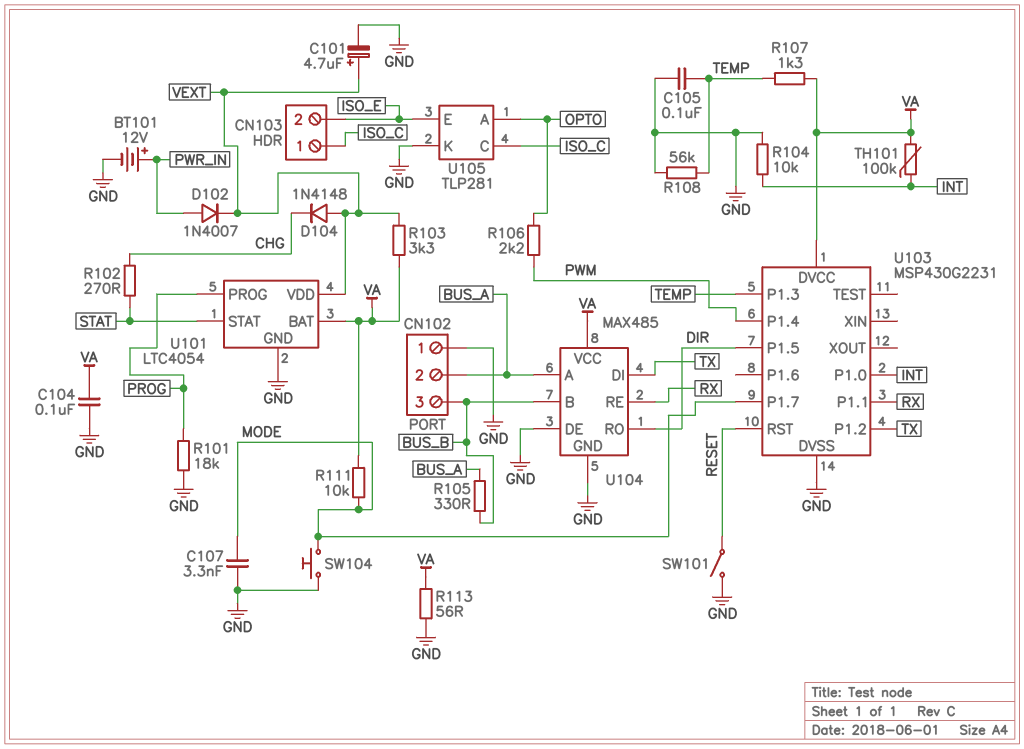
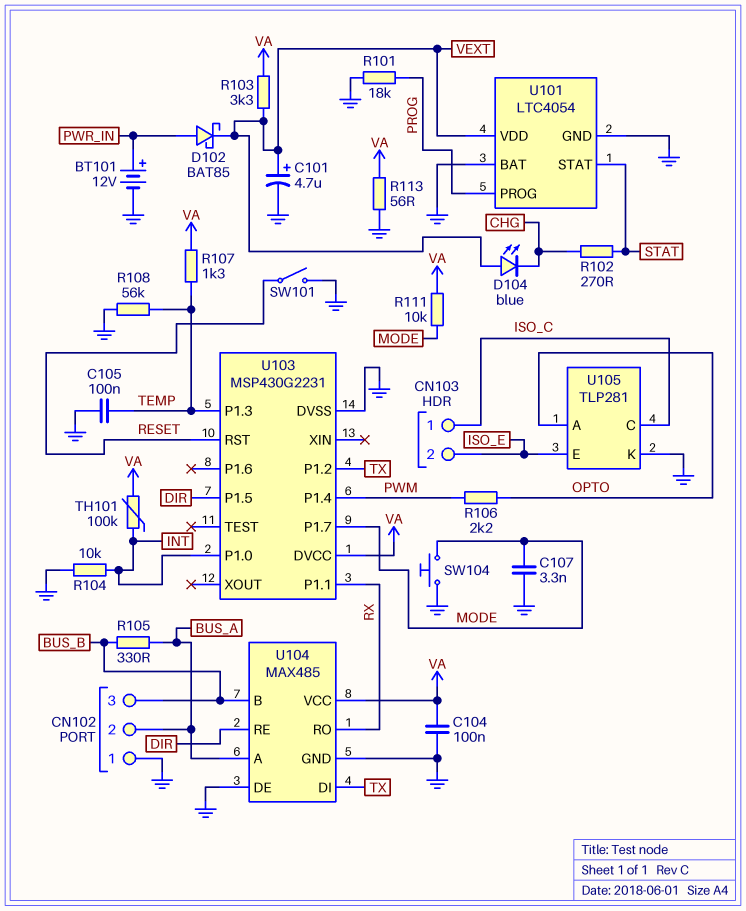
D102: diode 1N4007 (A PWR_IN, K VEXT) -> schottky BAT85 (A PWR_IN, K VEXT)
D104: diode 1N4148 (A VEXT, K CHG) -> LED blue (A VEXT, K CHG)
U101 pin BAT: VA -> GND
U104 pin RE: RX -> DIR
U104 pin RO: DIR -> RX

